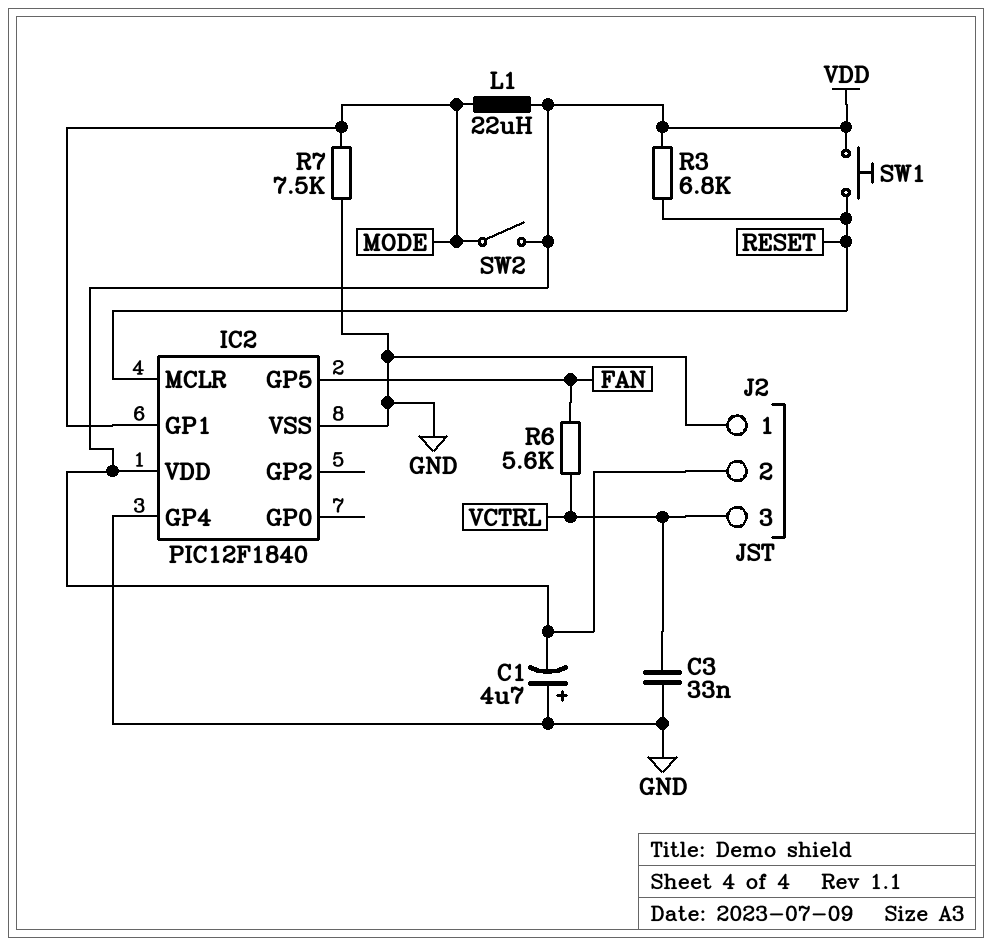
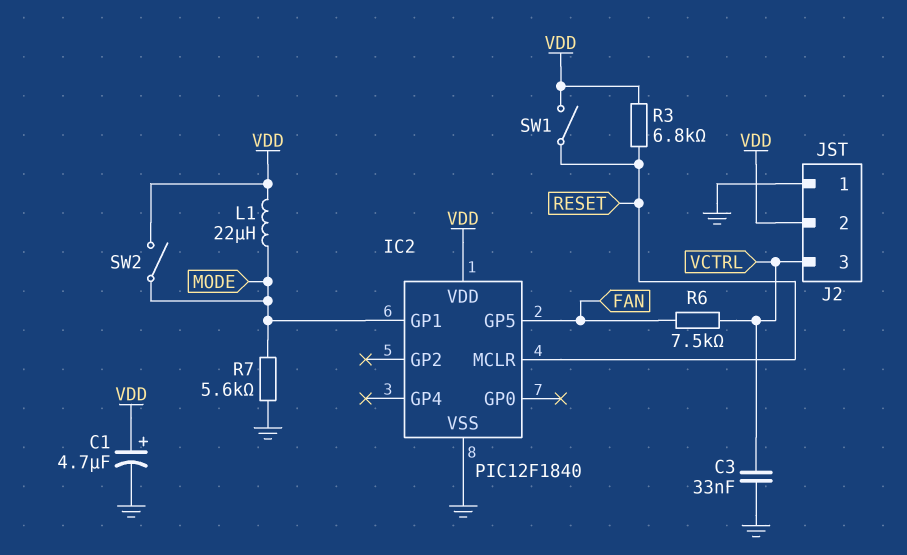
C1: 4.7uF (plus GND, minus VDD) -> 4.7uF (plus VDD, minus GND)
IC2 pin GP4: GND -> none
R6: 5.6k (FAN, VCTRL) -> 7.5k (FAN, VCTRL)
R7: 7.5k (GND, MODE) -> 5.6k (GND, MODE)
SW1: button (RESET, VDD) -> switch (RESET, VDD)

